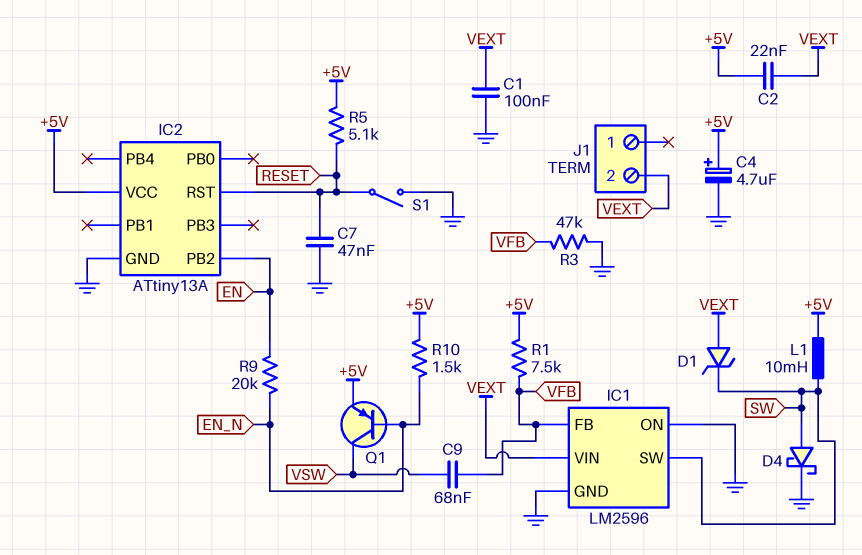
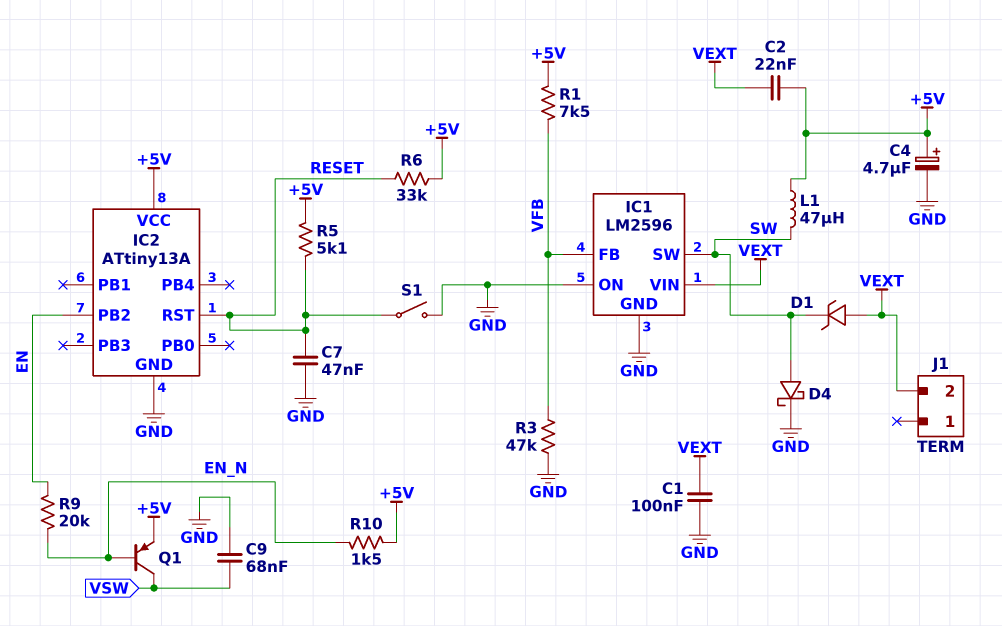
C9: 68nF (VFB, VSW) -> 68nF (GND, VSW)
L1: 10mH (+5V, SW) -> 47uH (+5V, SW)
R6: none -> 33k (+5V, RESET)

